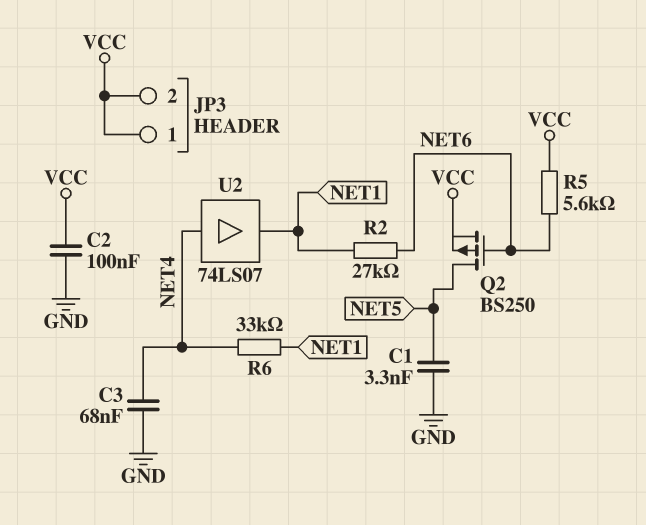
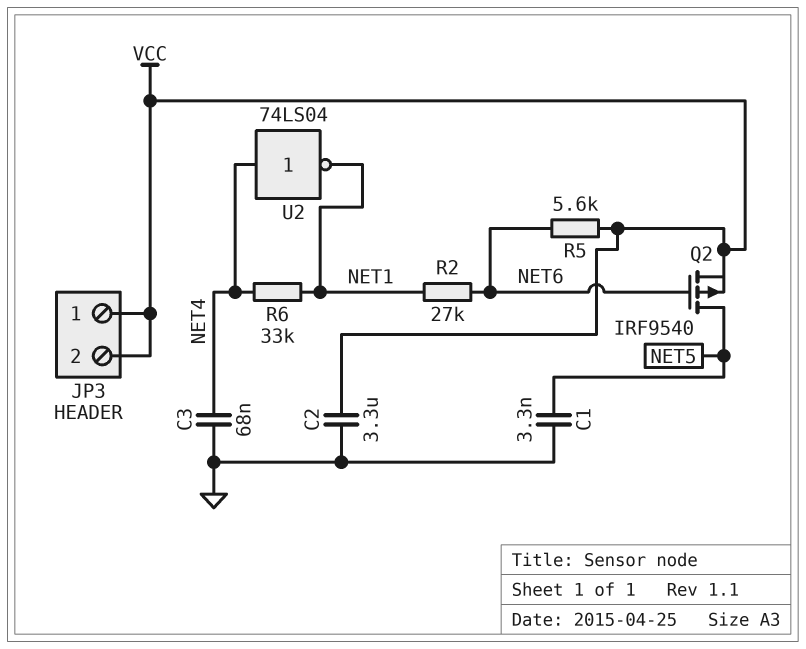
C2: 100nF (GND, VCC) -> 3.3uF (GND, VCC)
Q2: PMOS BS250 (G NET6, D NET5, S VCC) -> PMOS IRF9540 (G NET6, D NET5, S VCC)
U2: buffer 74LS07 (in NET4, out NET1) -> NOT 74LS04 (in NET4, out NET1)

